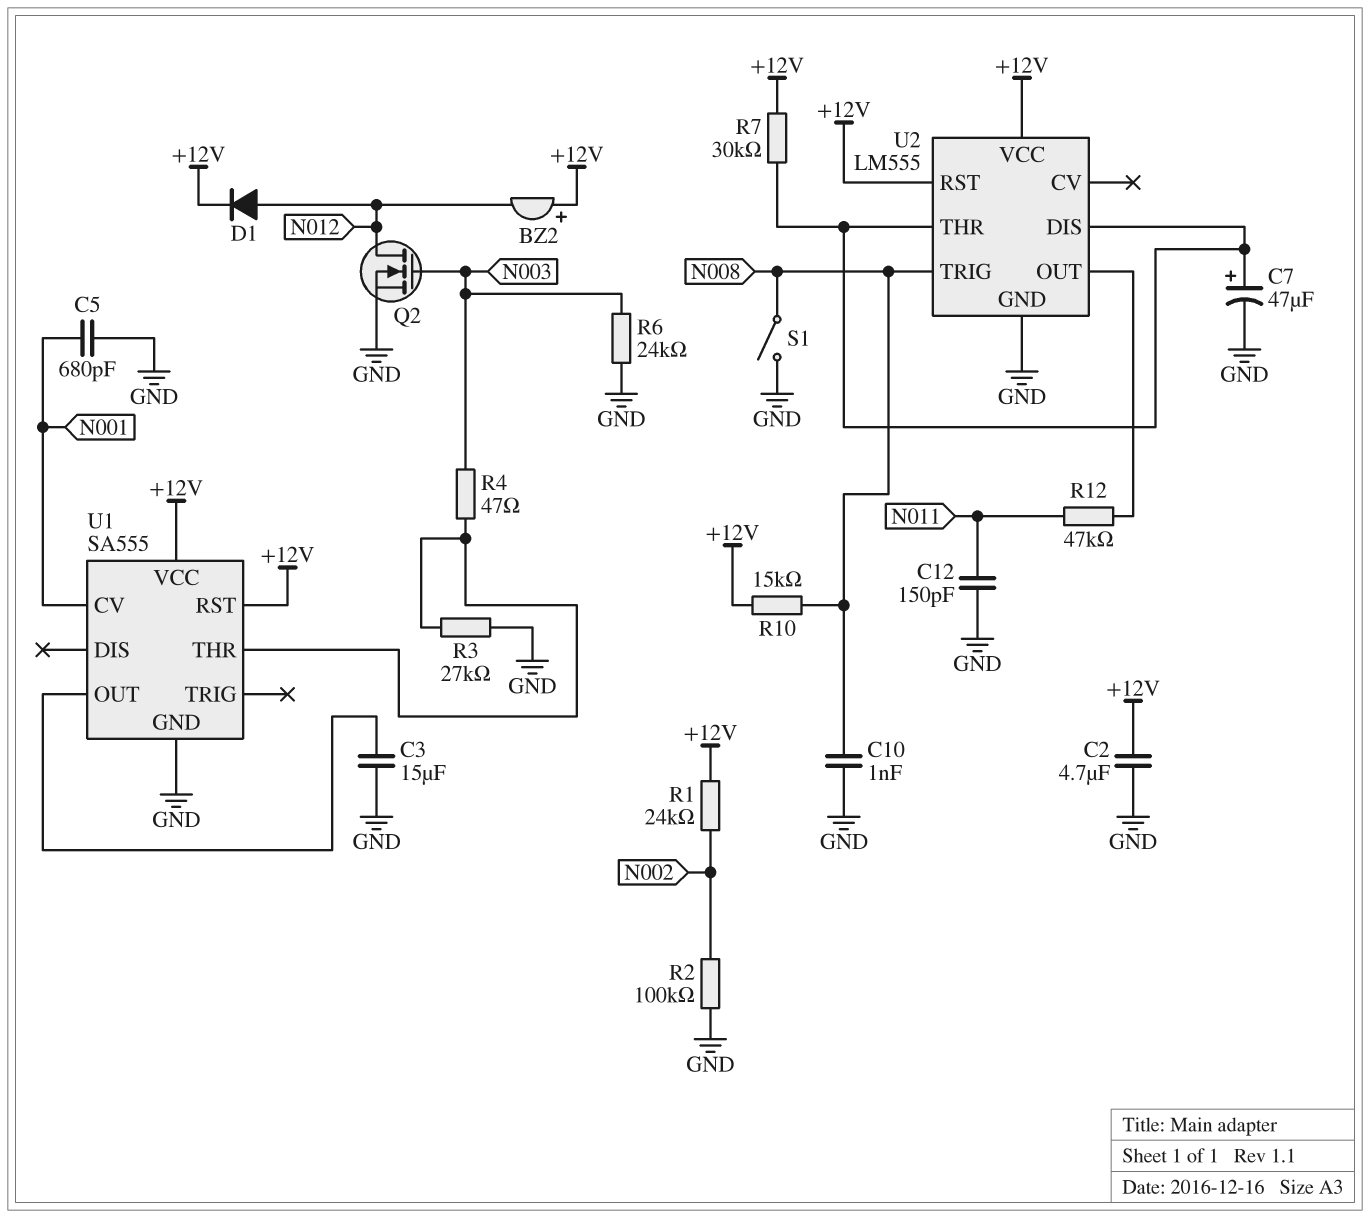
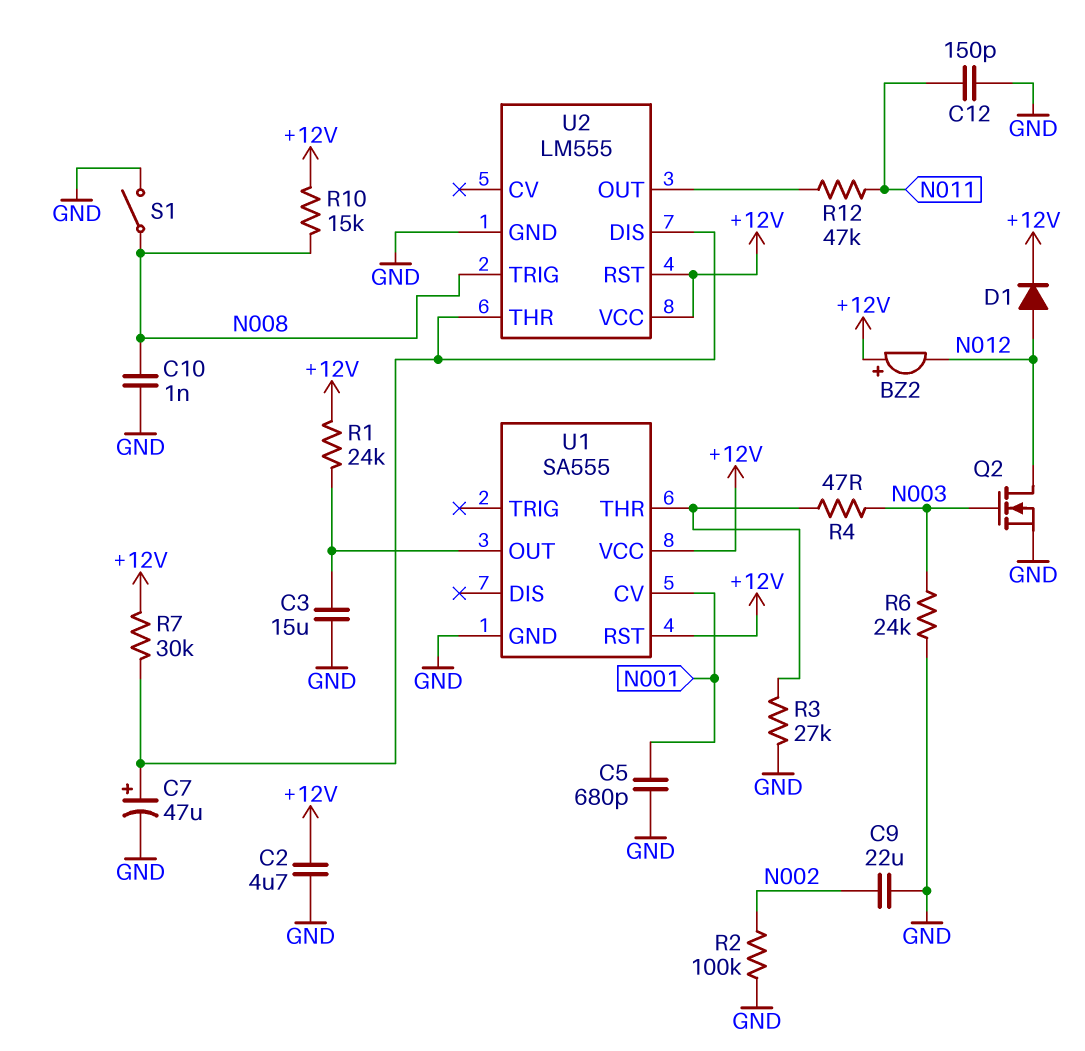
C9: none -> 22uF (GND, N002)
R1: 24k (+12V, N002) -> 24k (+12V, U1/OUT)

